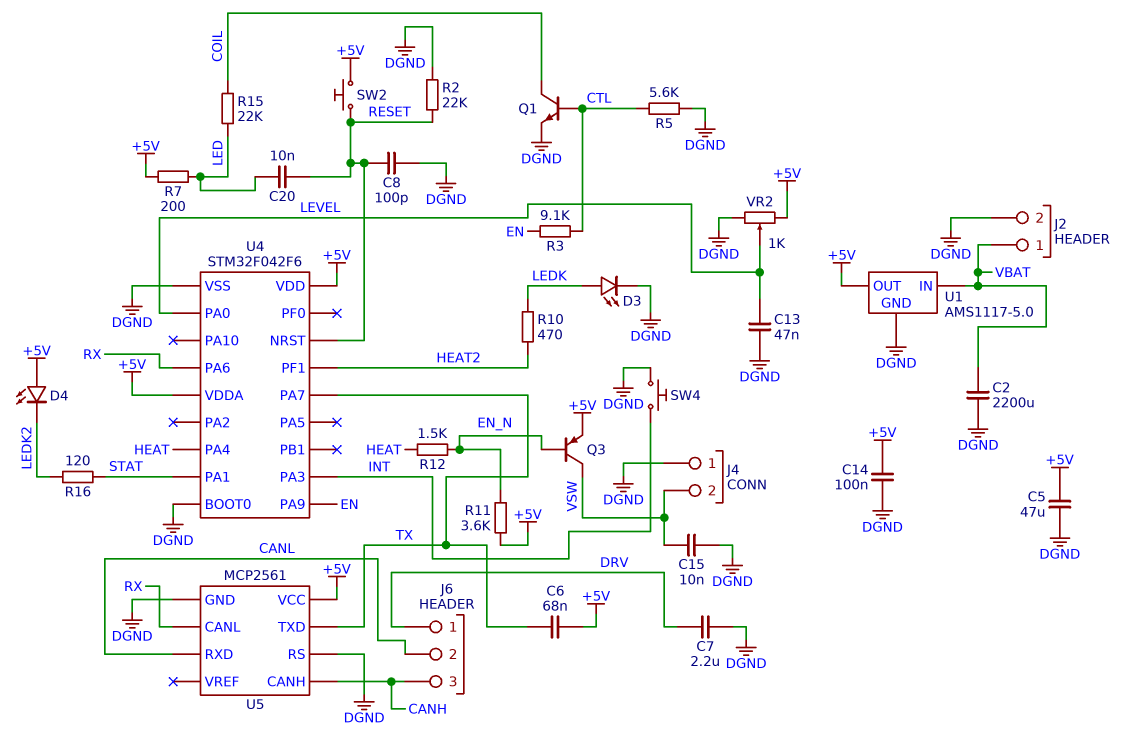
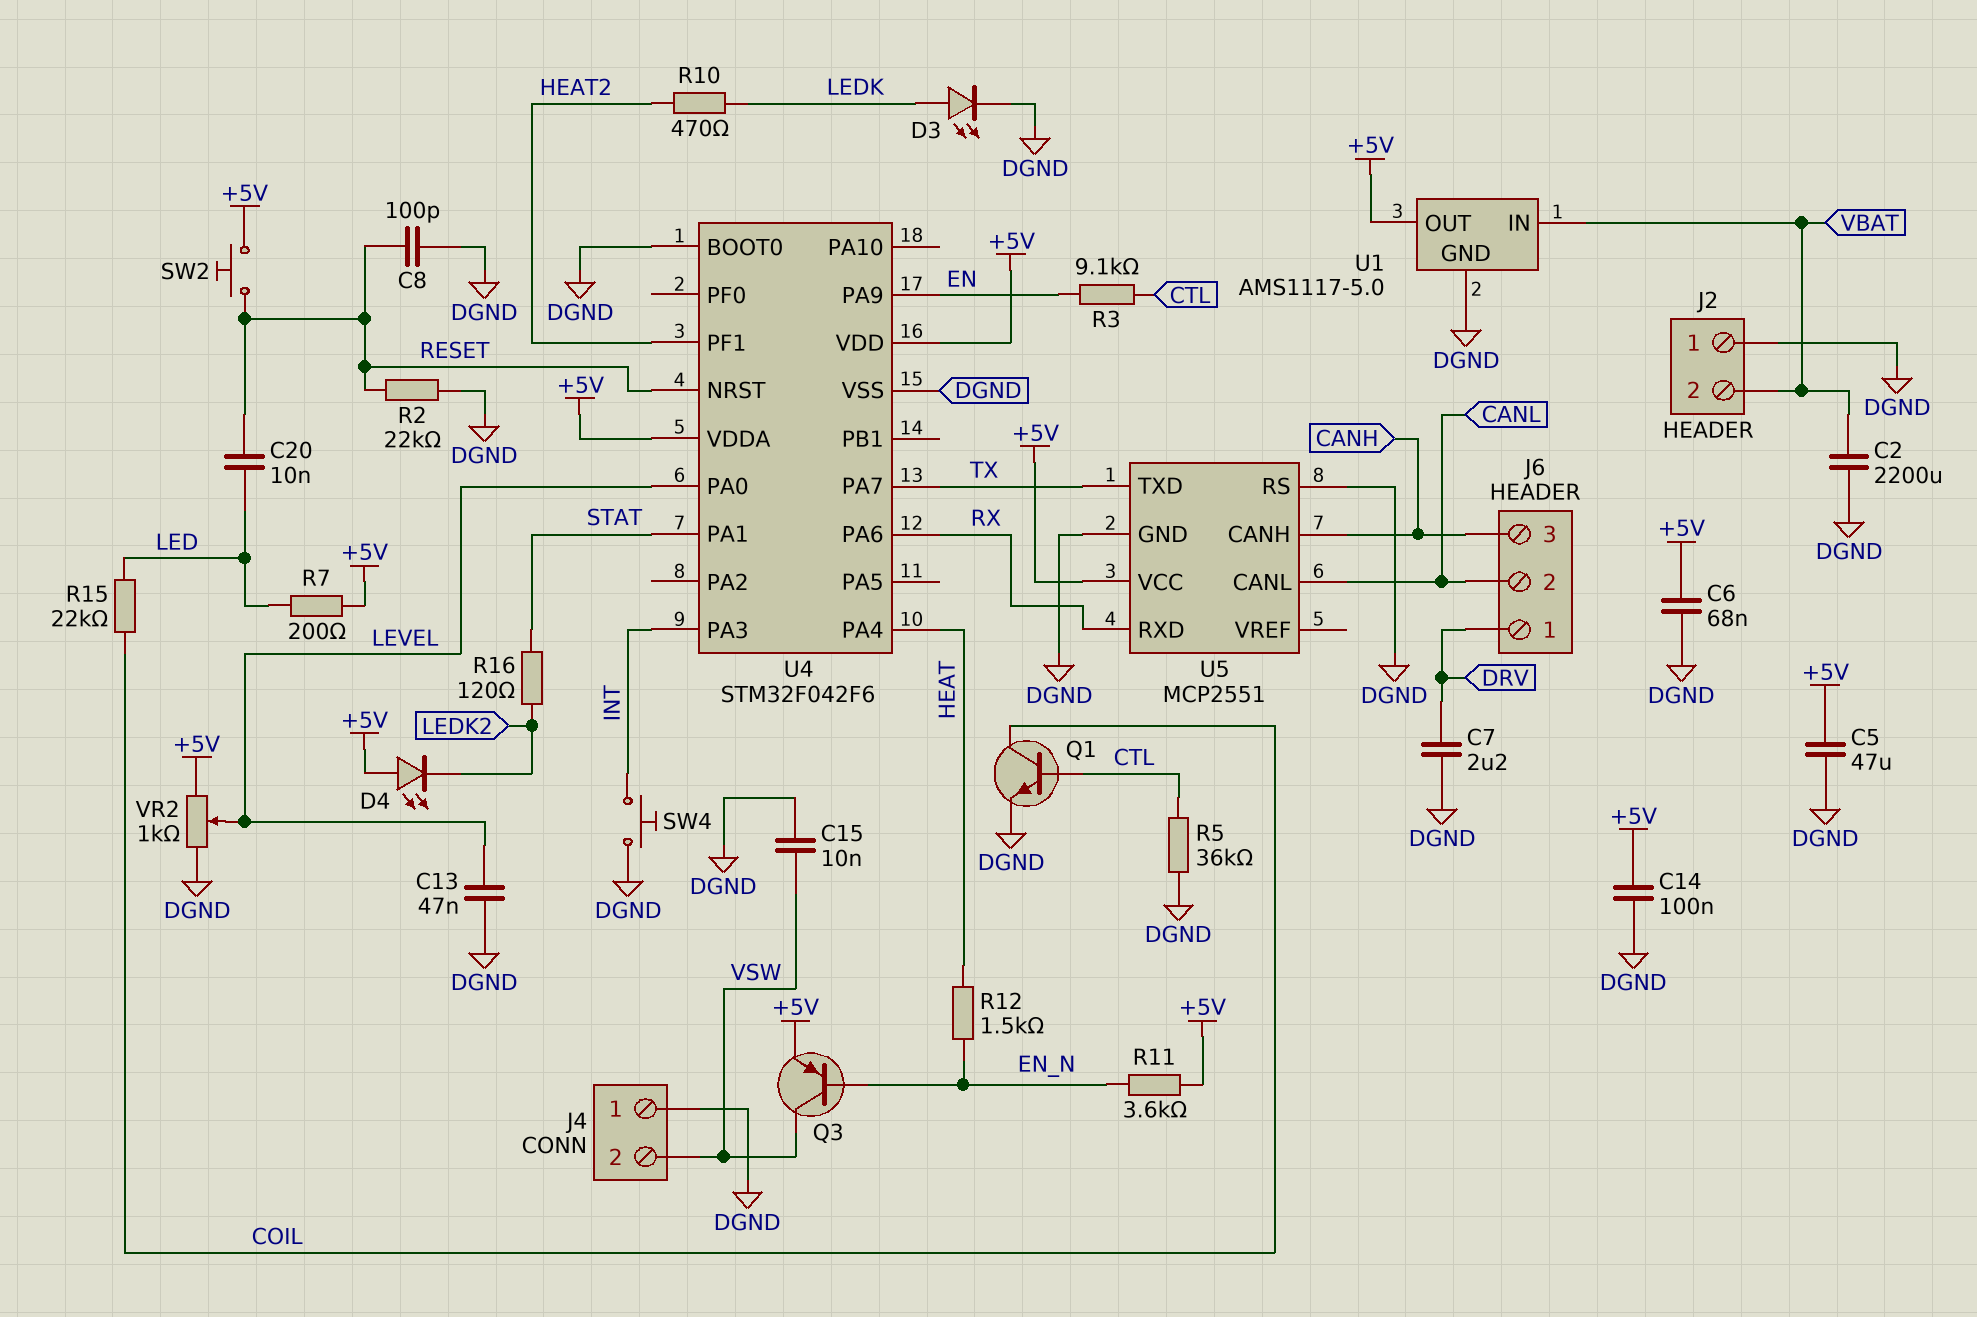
C6: 68nF (+5V, TX) -> 68nF (+5V, DGND)
J2 pin 1: VBAT -> DGND
J2 pin 2: DGND -> VBAT
R5: 5.6k (CTL, DGND) -> 36k (CTL, DGND)
U5: MCP2561 -> MCP2551
U5 pin CANL: RX -> CANL
U5 pin RXD: CANL -> RX

